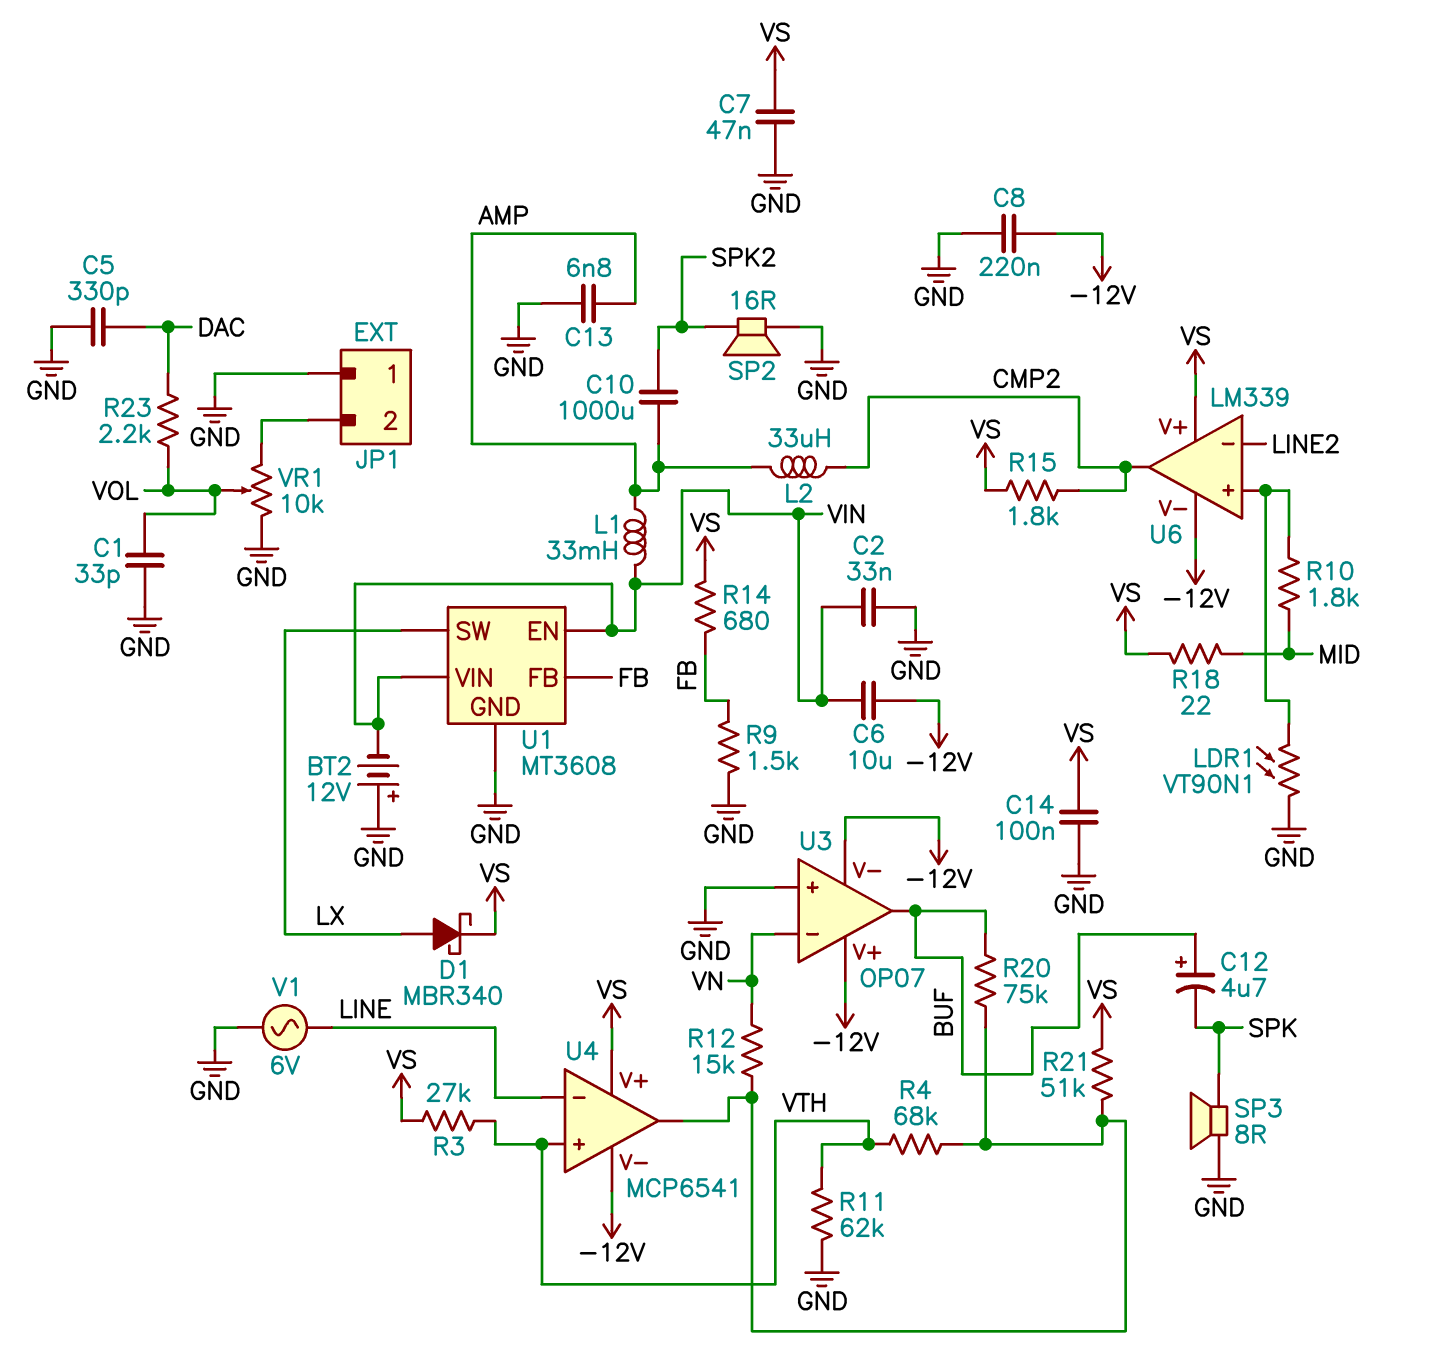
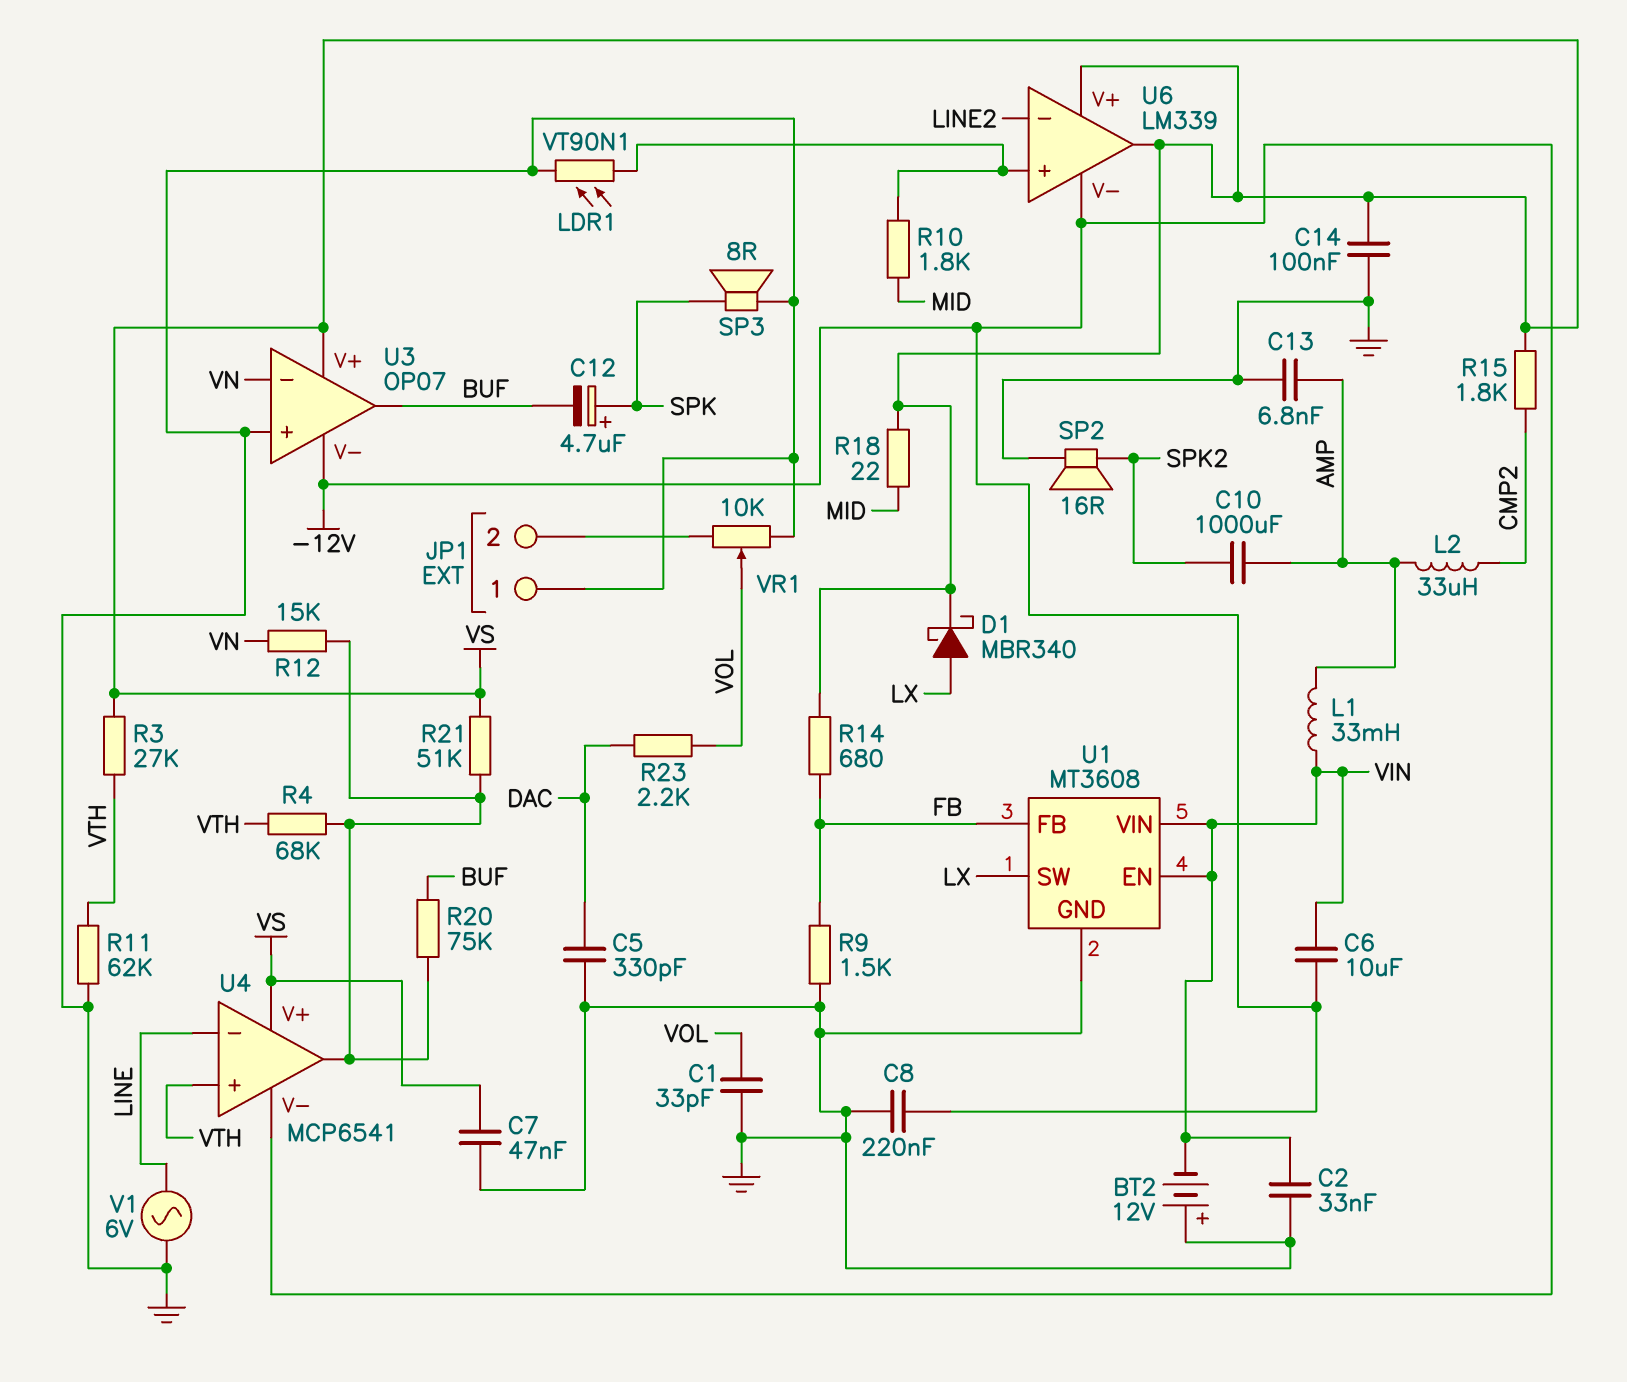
C12: 4.7uF (plus BUF, minus SPK) -> 4.7uF (plus SPK, minus BUF)
U3 pin V+: -12V -> VS
U6 pin out: CMP2 -> VS

